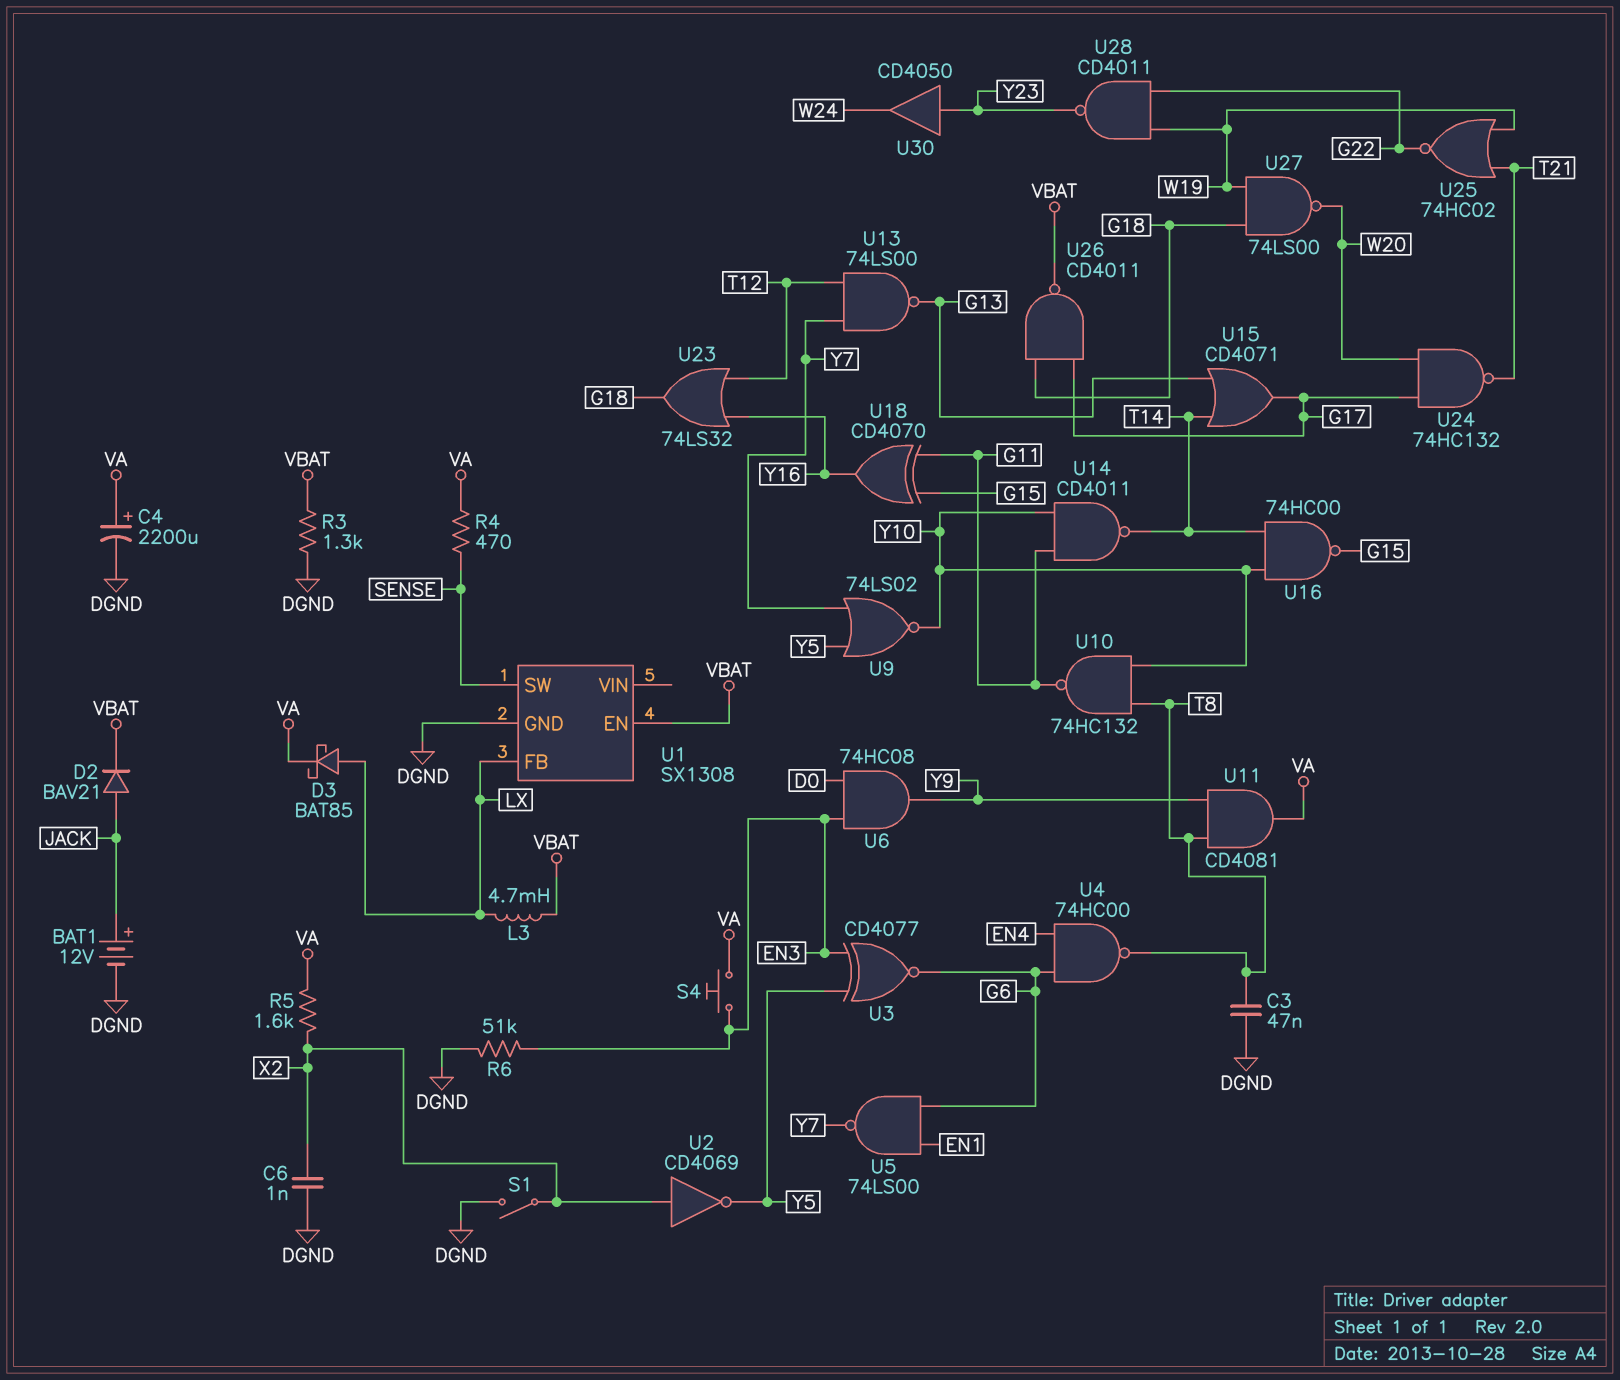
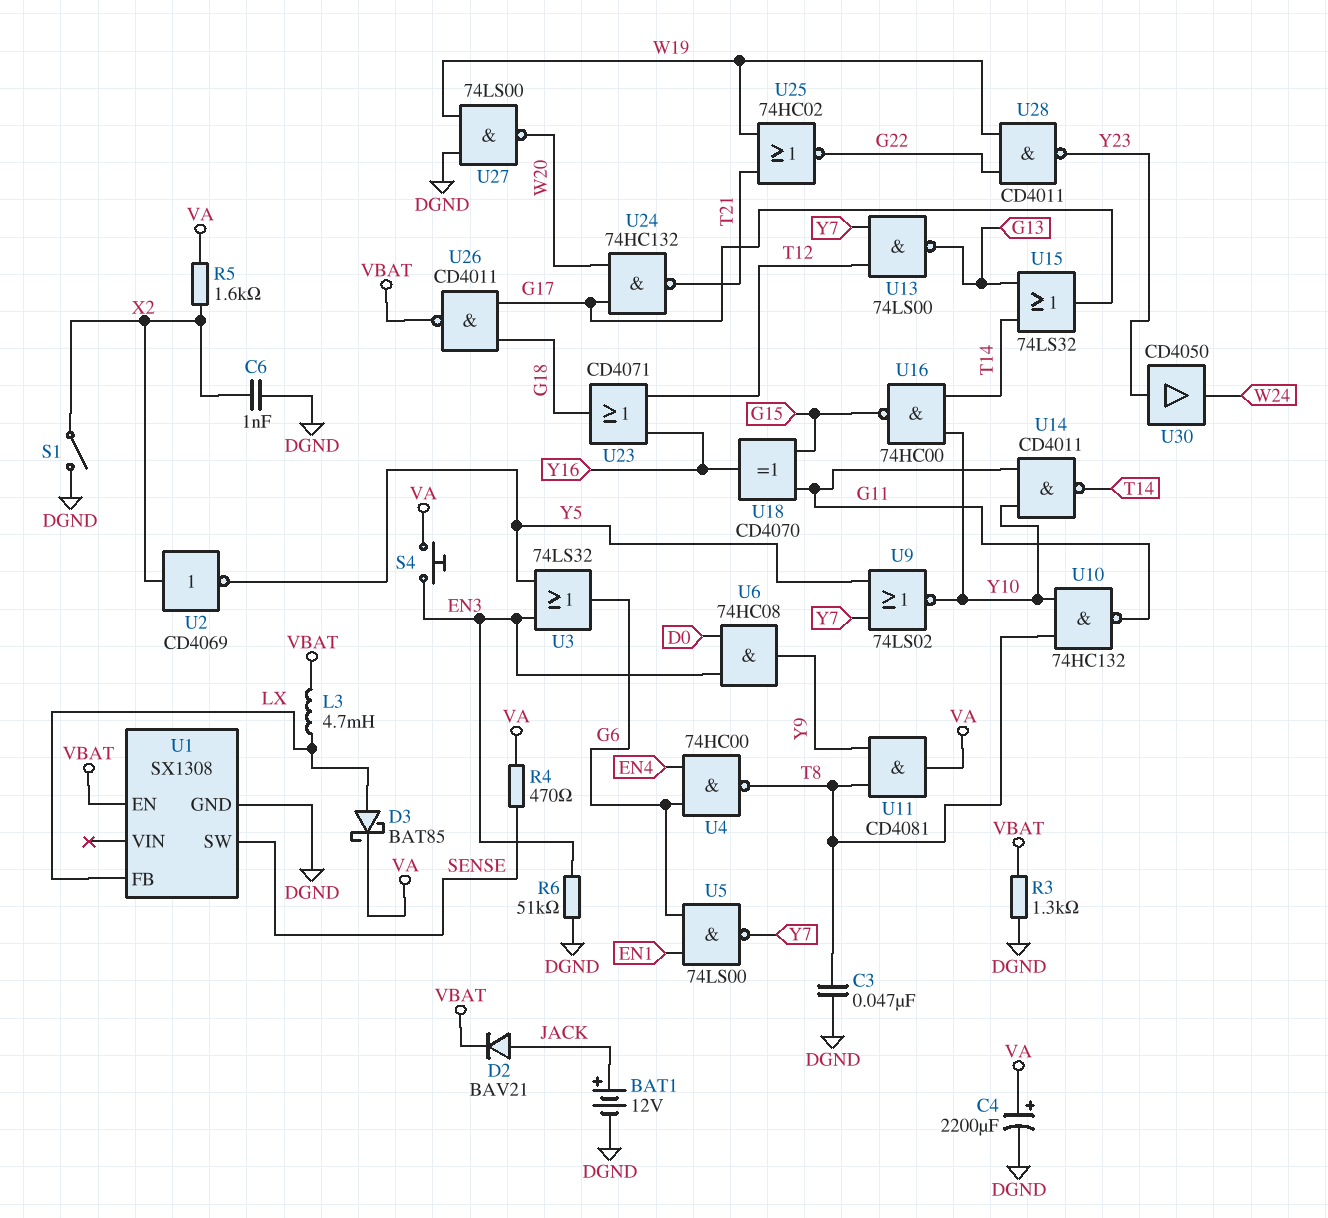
U3: XNOR CD4077 (in EN3, in Y5, out G6) -> OR 74LS32 (in EN3, in Y5, out G6)
U15: OR CD4071 (in G13, in T14, out G17) -> OR 74LS32 (in G13, in T14, out G17)
U23: OR 74LS32 (in T12, in Y16, out G18) -> OR CD4071 (in T12, in Y16, out G18)
U27: NAND 74LS00 (in G18, in W19, out W20) -> NAND 74LS00 (in DGND, in W19, out W20)

